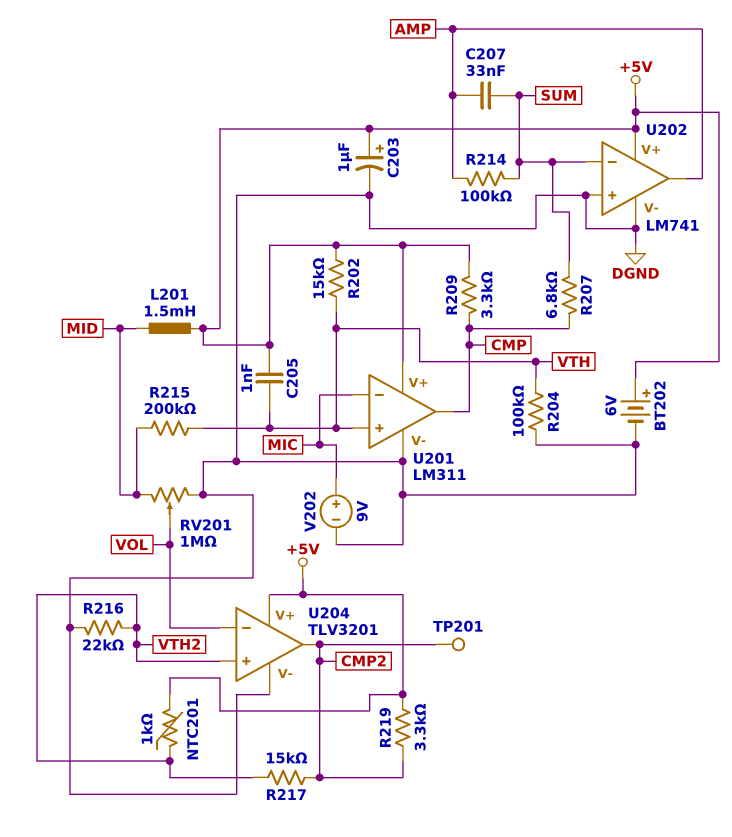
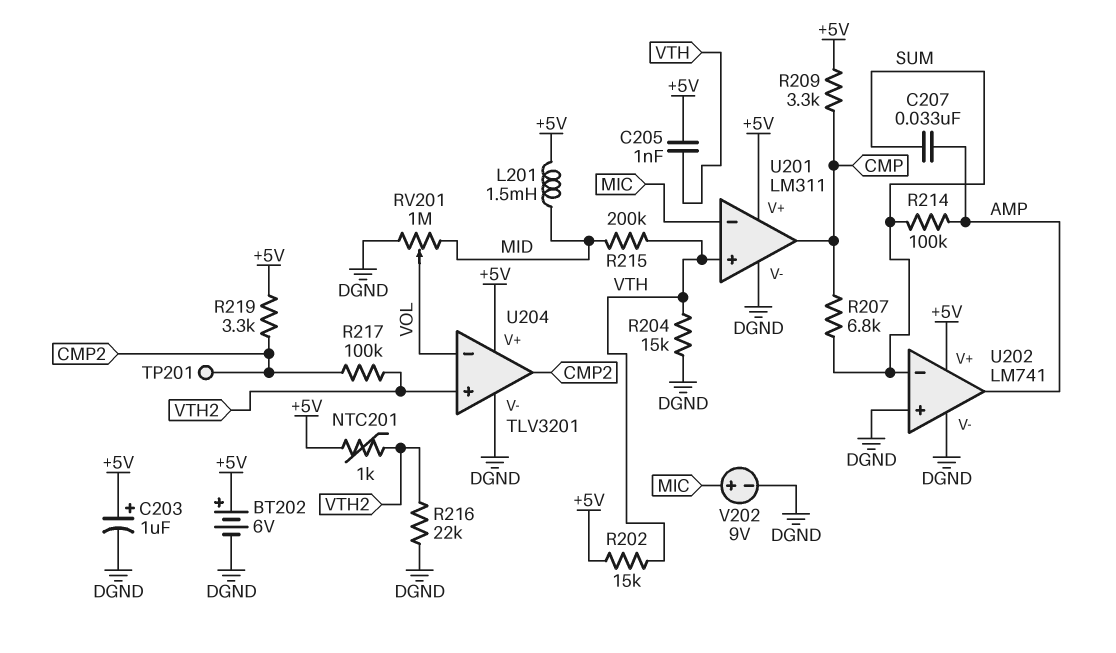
R204: 100k (DGND, VTH) -> 15k (DGND, VTH)
R217: 15k (CMP2, VTH2) -> 100k (CMP2, VTH2)

